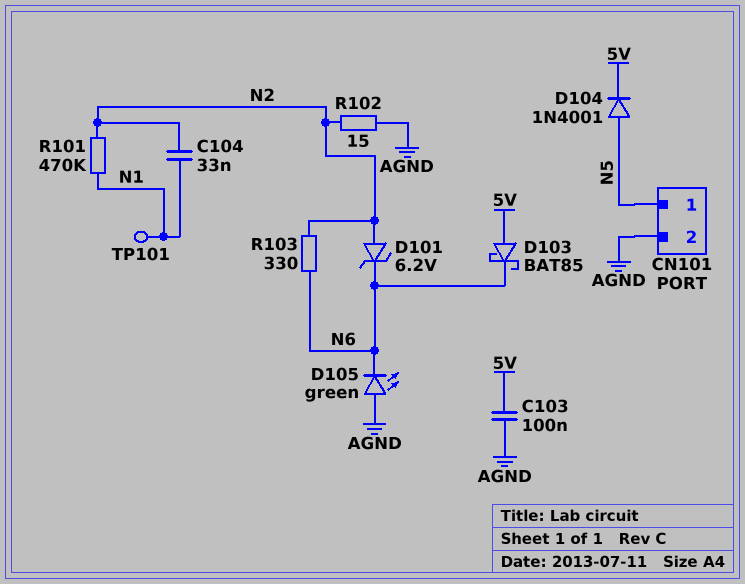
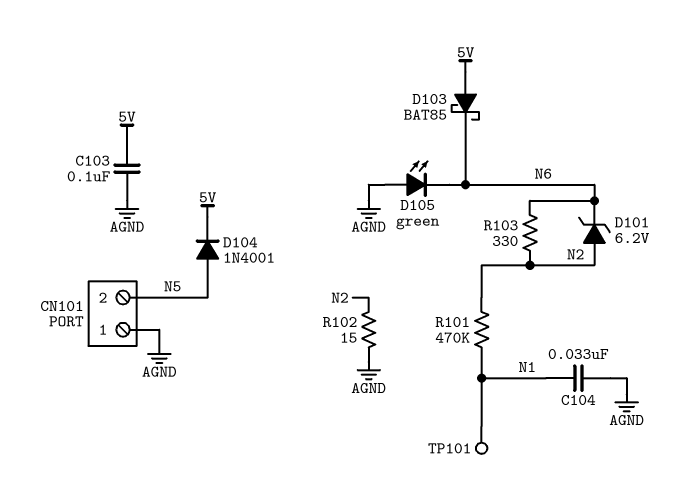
C104: 33nF (N1, N2) -> 33nF (AGND, N1)
CN101 pin 1: N5 -> AGND
CN101 pin 2: AGND -> N5

